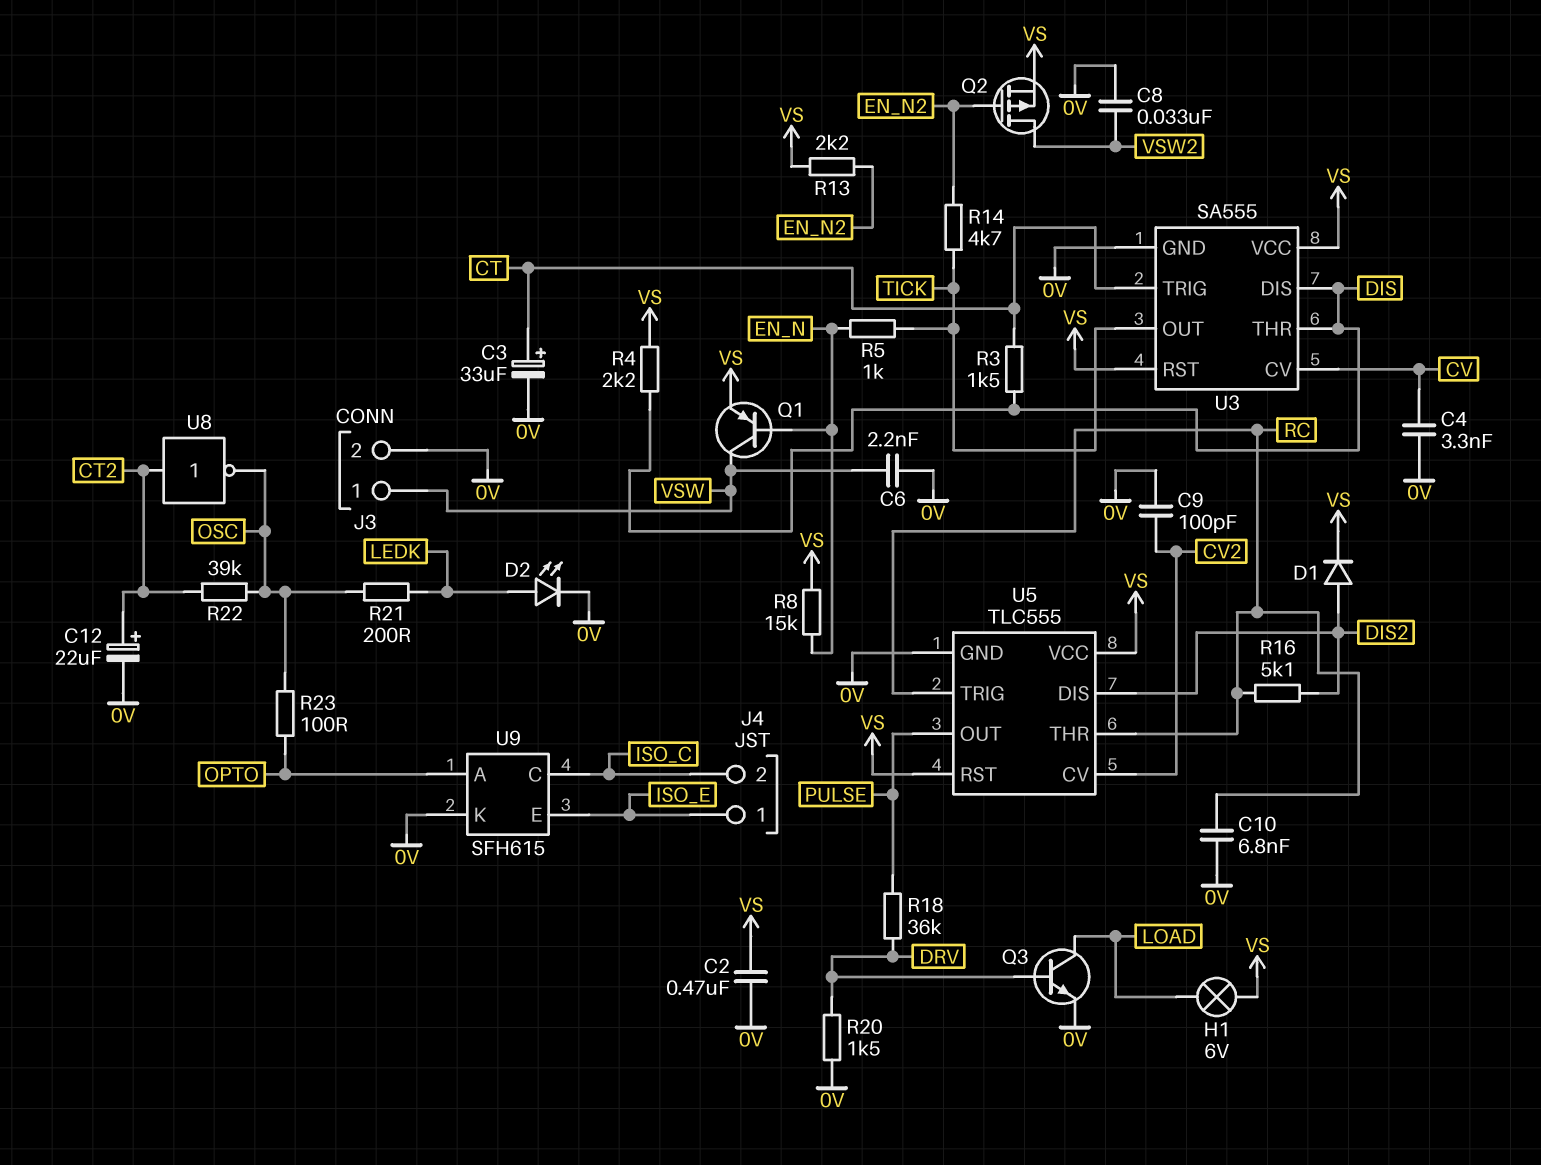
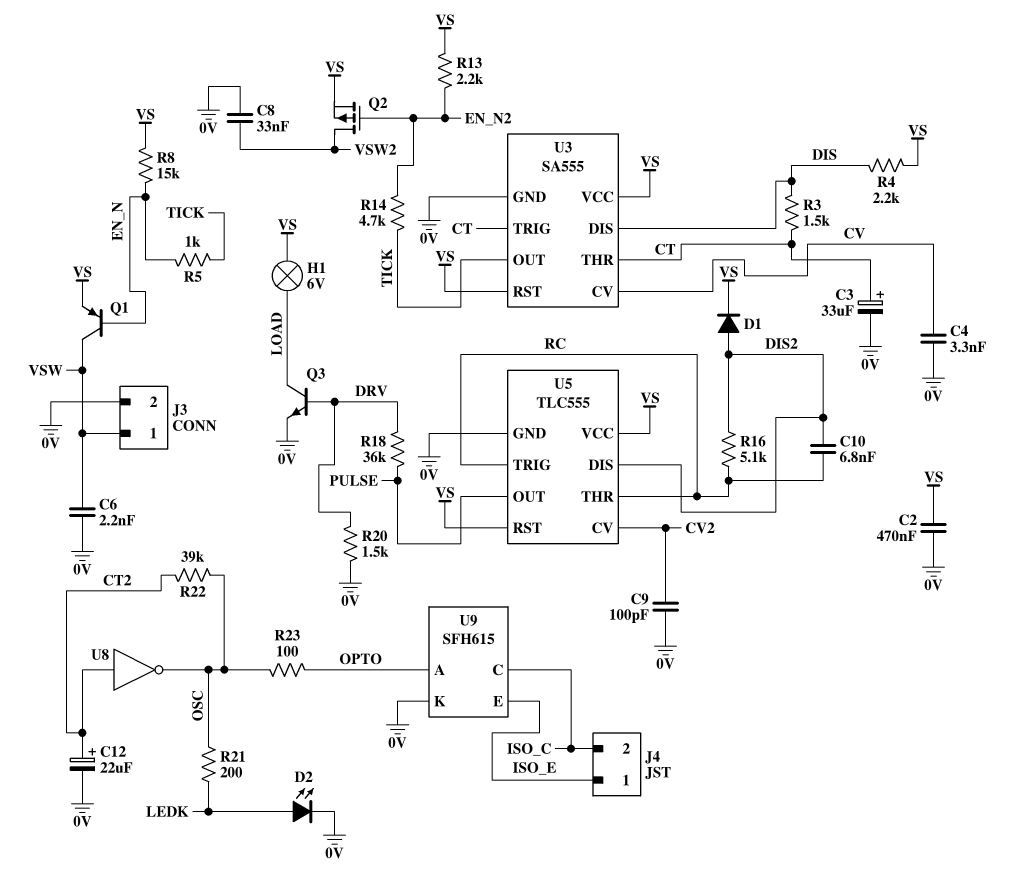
C10: 6.8nF (0V, RC) -> 6.8nF (DIS2, RC)
U3 pin THR: DIS -> CT

